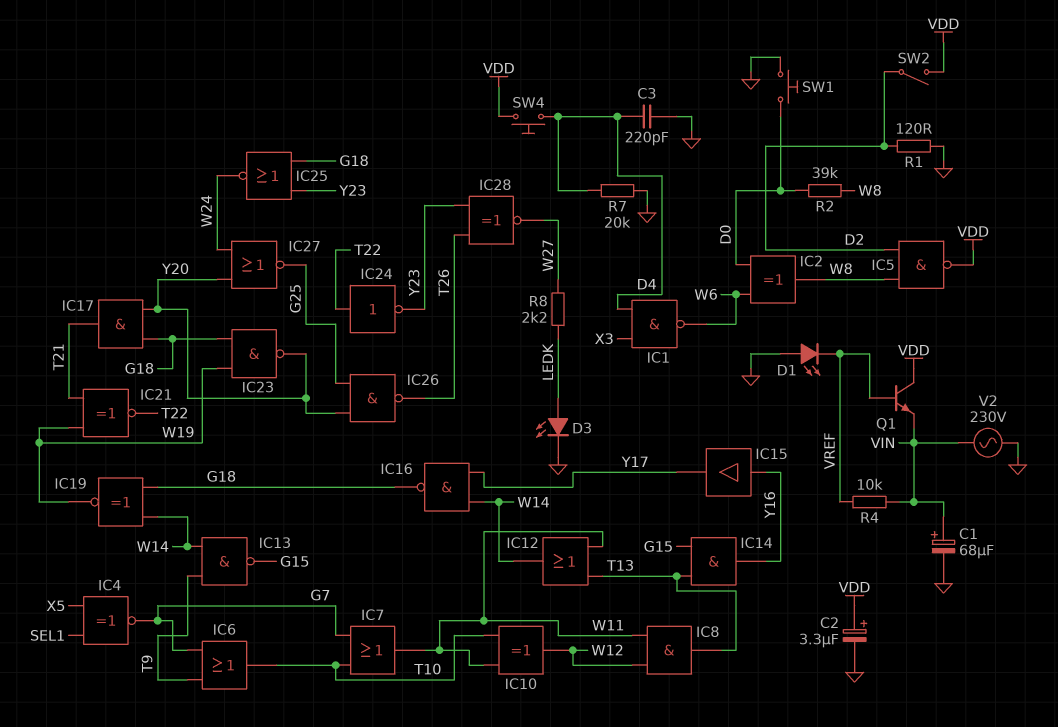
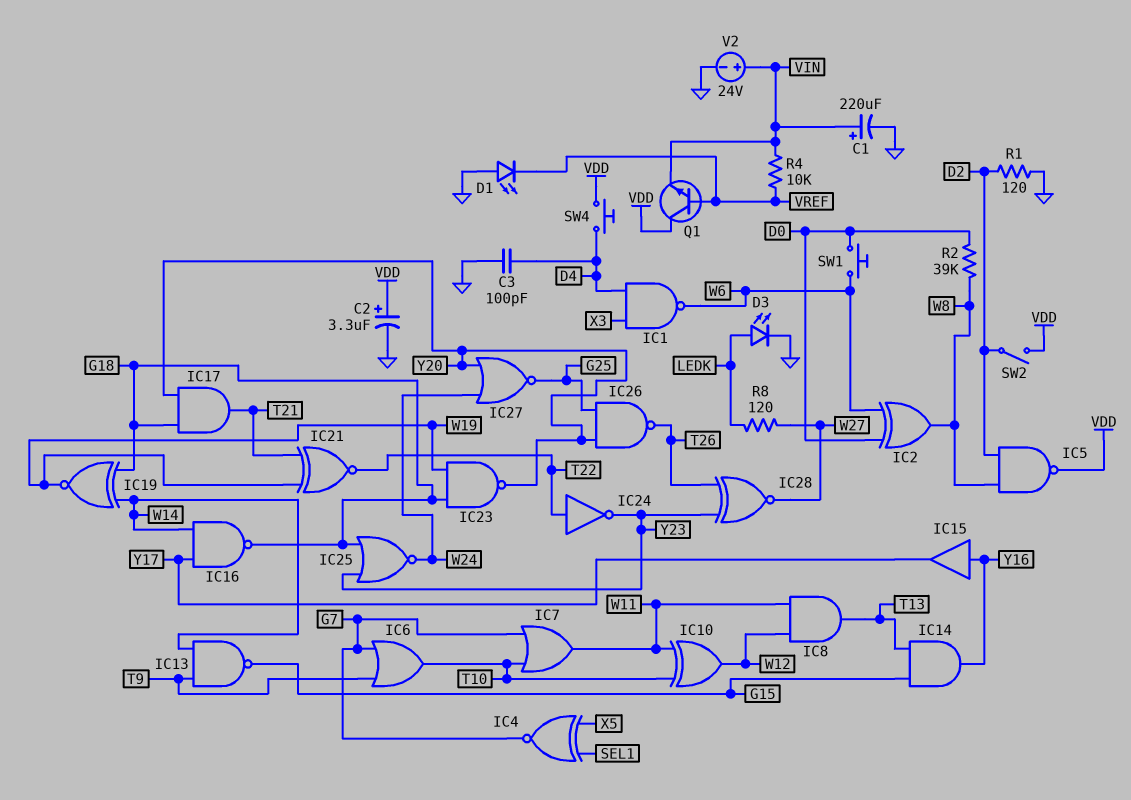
C1: 68uF (plus VIN, minus GND) -> 220uF (plus VIN, minus GND)
C3: 220pF (D4, GND) -> 100pF (D4, GND)
IC12: OR (in T13, in W11, out W14) -> none
R7: 20k (D4, GND) -> none
R8: 2.2k (LEDK, W27) -> 120 (LEDK, W27)
SW1: button (D0, GND) -> button (D0, W6)
V2: AC 230V (GND, VIN) -> 24V (plus VIN, minus GND)

